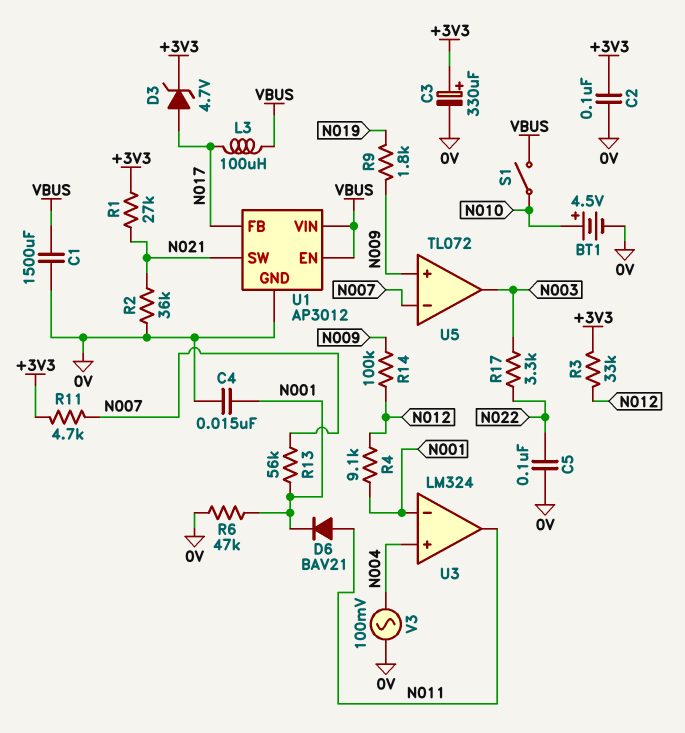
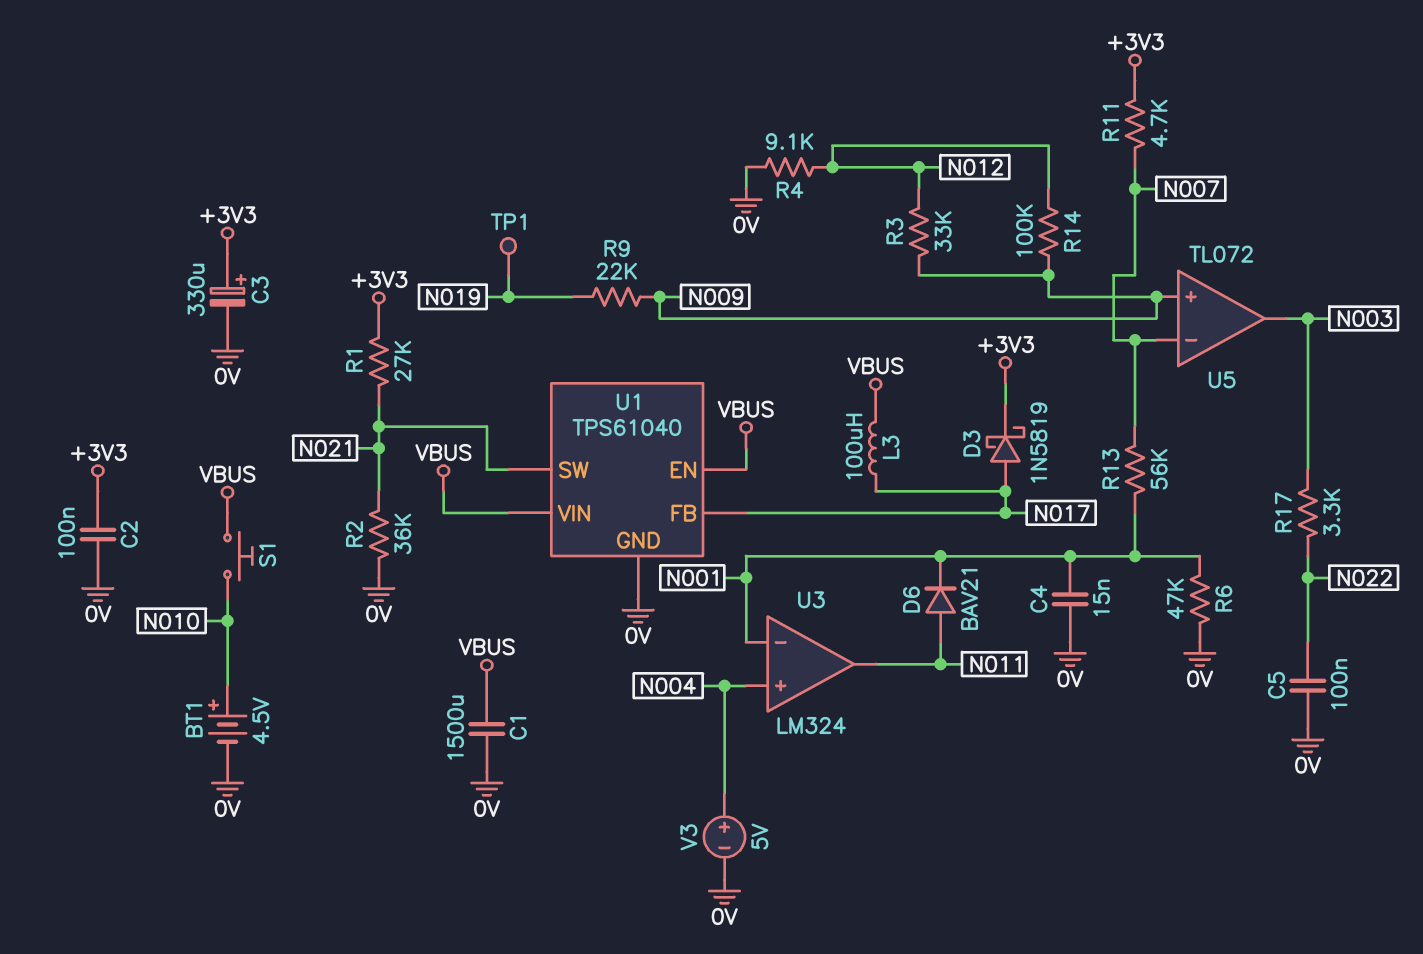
D3: zener 4.7V (A N017, K +3V3) -> schottky 1N5819 (A N017, K +3V3)
R3: 33k (+3V3, N012) -> 33k (N009, N012)
R4: 9.1k (N001, N012) -> 9.1k (0V, N012)
R9: 1.8k (N009, N019) -> 22k (N009, N019)
S1: switch (N010, VBUS) -> button (N010, VBUS)
TP1: none -> test point (N019)
U1: AP3012 -> TPS61040
V3: AC 100mV (0V, N004) -> 5V (plus N004, minus 0V)

